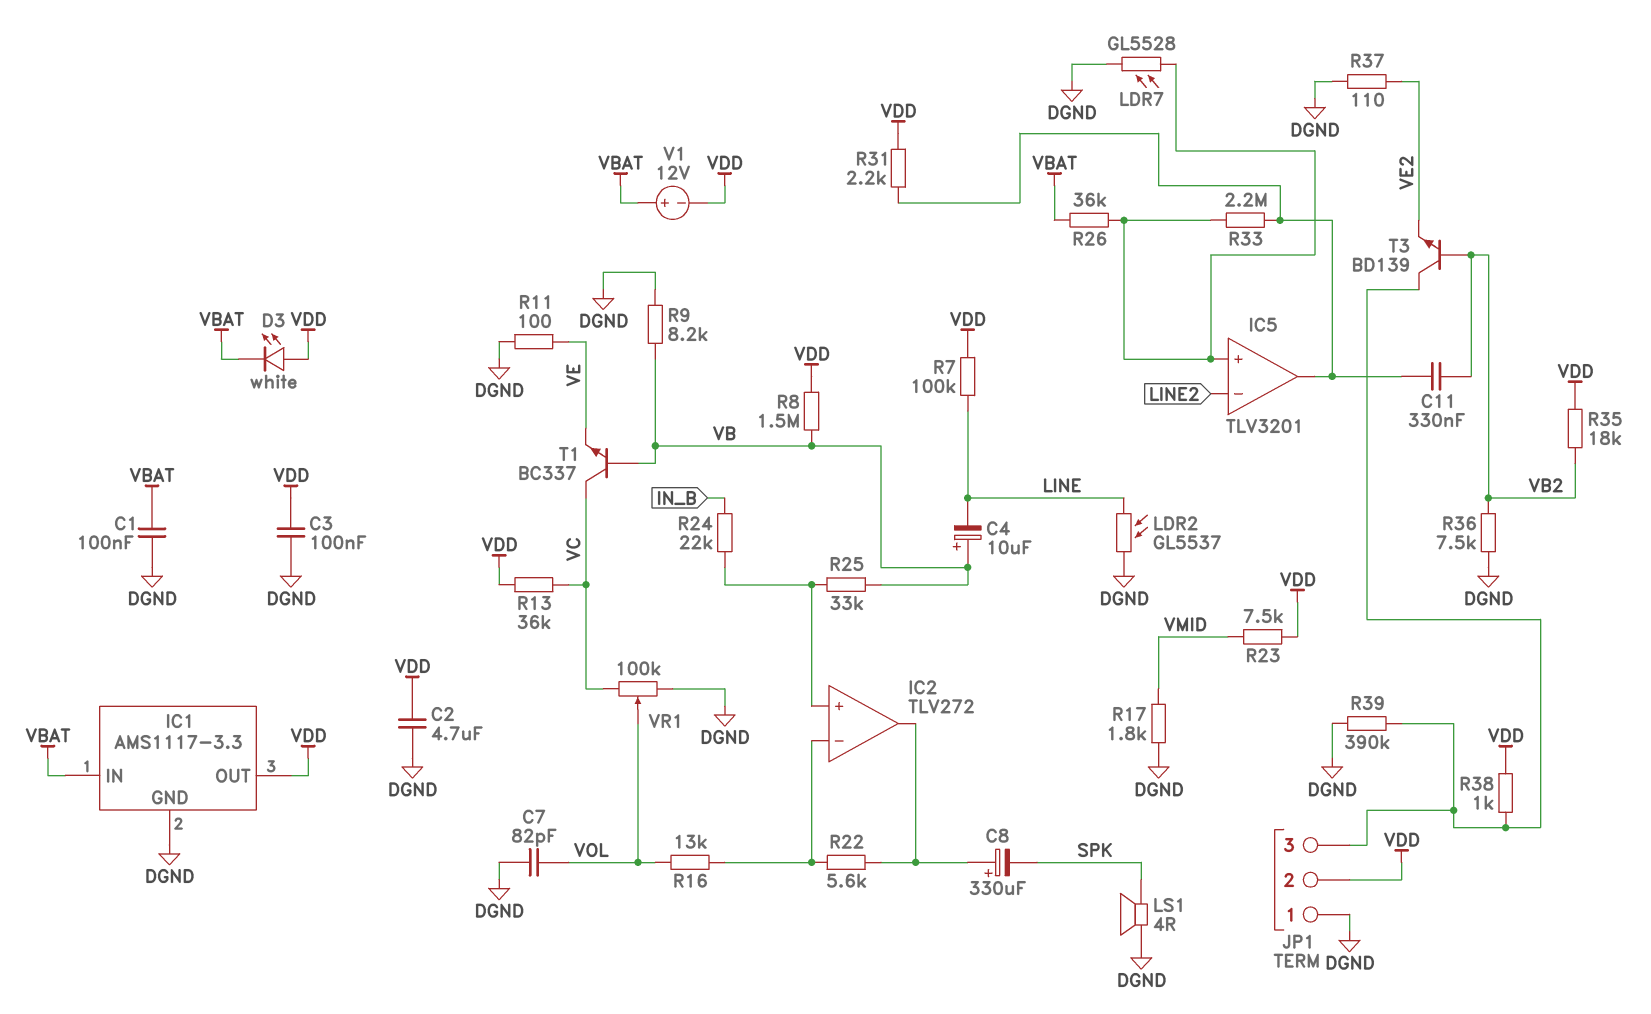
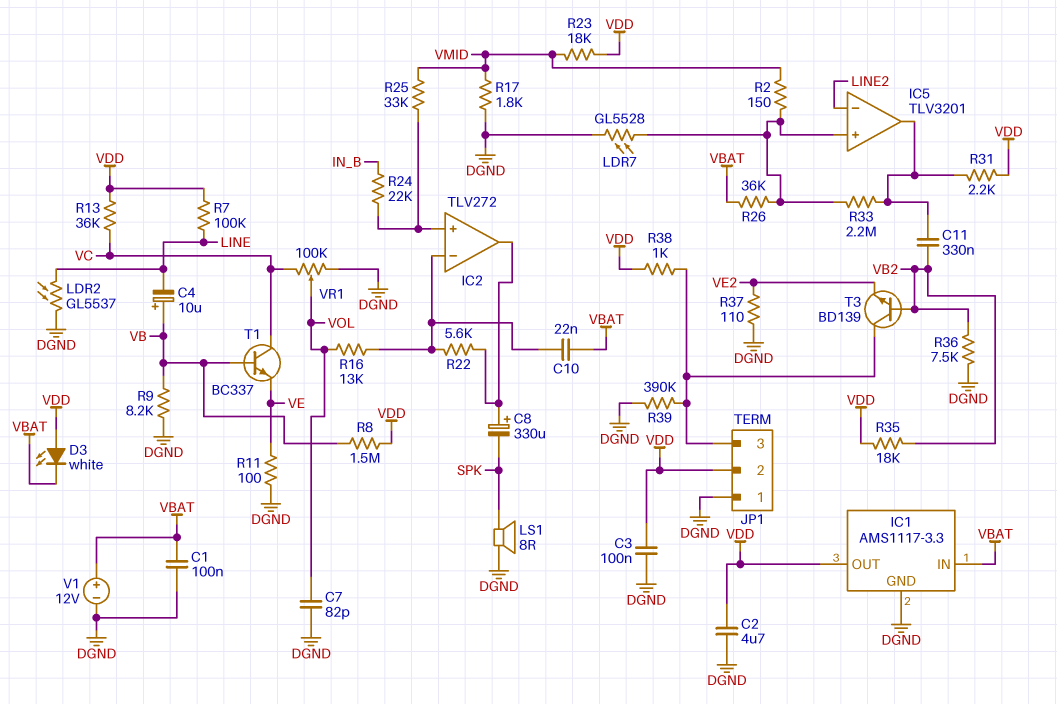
C10: none -> 22nF (IC2/in-, VBAT)
LS1: speaker 4R (DGND, SPK) -> speaker 8R (DGND, SPK)
R2: none -> 150 (IC5/in+, VMID)
R23: 7.5k (VDD, VMID) -> 18k (VDD, VMID)
R25: 33k (IC2/in+, VB) -> 33k (IC2/in+, VMID)
V1: 12V (plus VBAT, minus VDD) -> 12V (plus VBAT, minus DGND)

